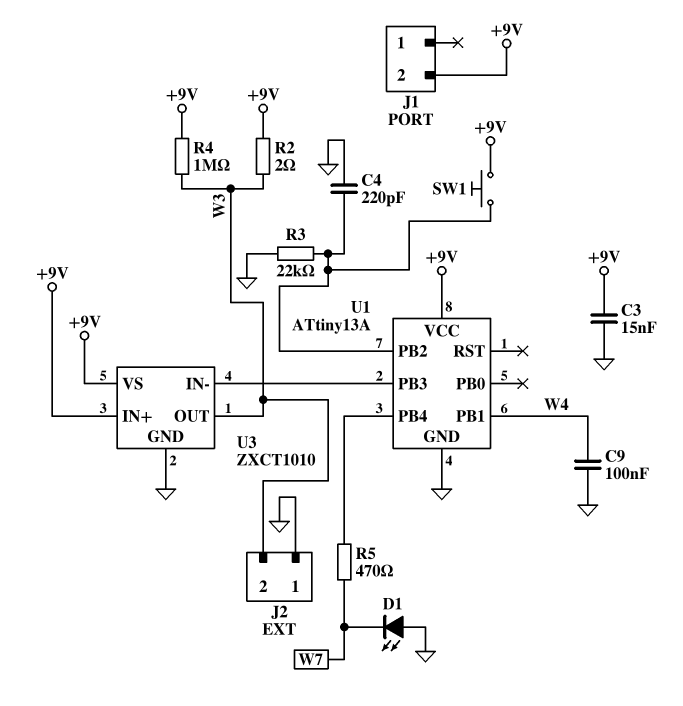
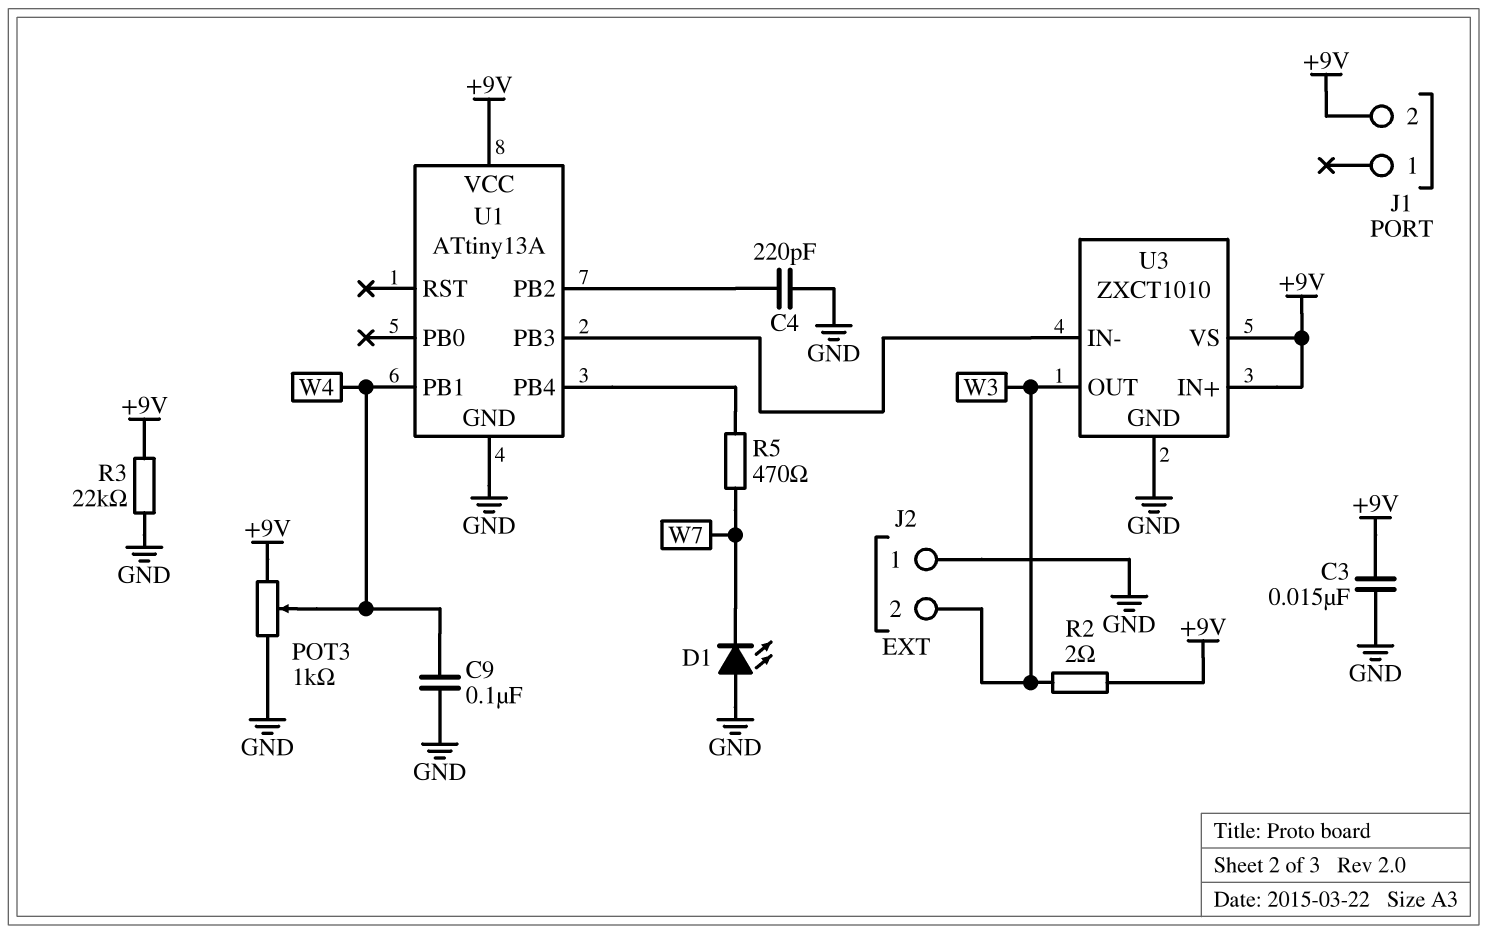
POT3: none -> 1k (+9V, GND, wiper W4)
R3: 22k (GND, U1/PB2) -> 22k (+9V, GND)
R4: 1M (+9V, W3) -> none
SW1: button (+9V, U1/PB2) -> none

